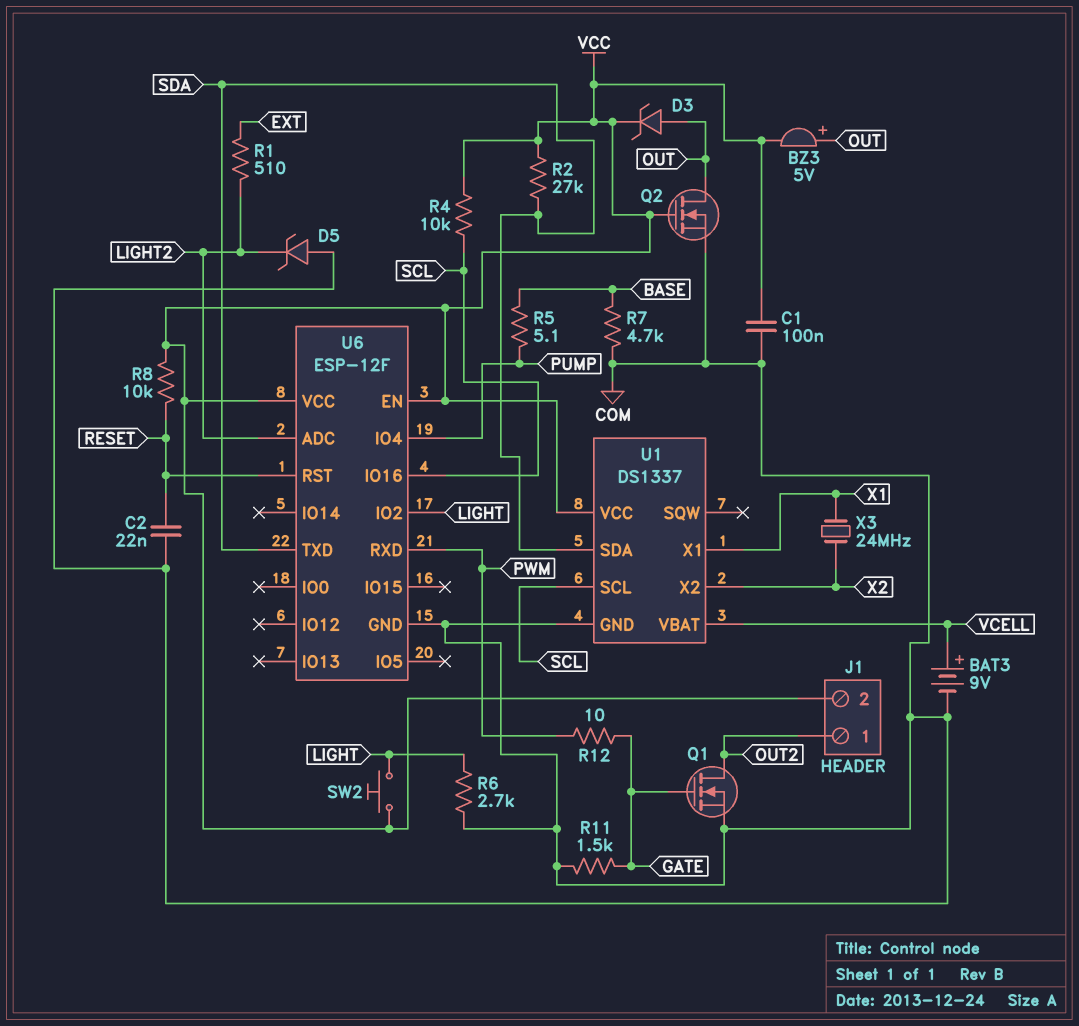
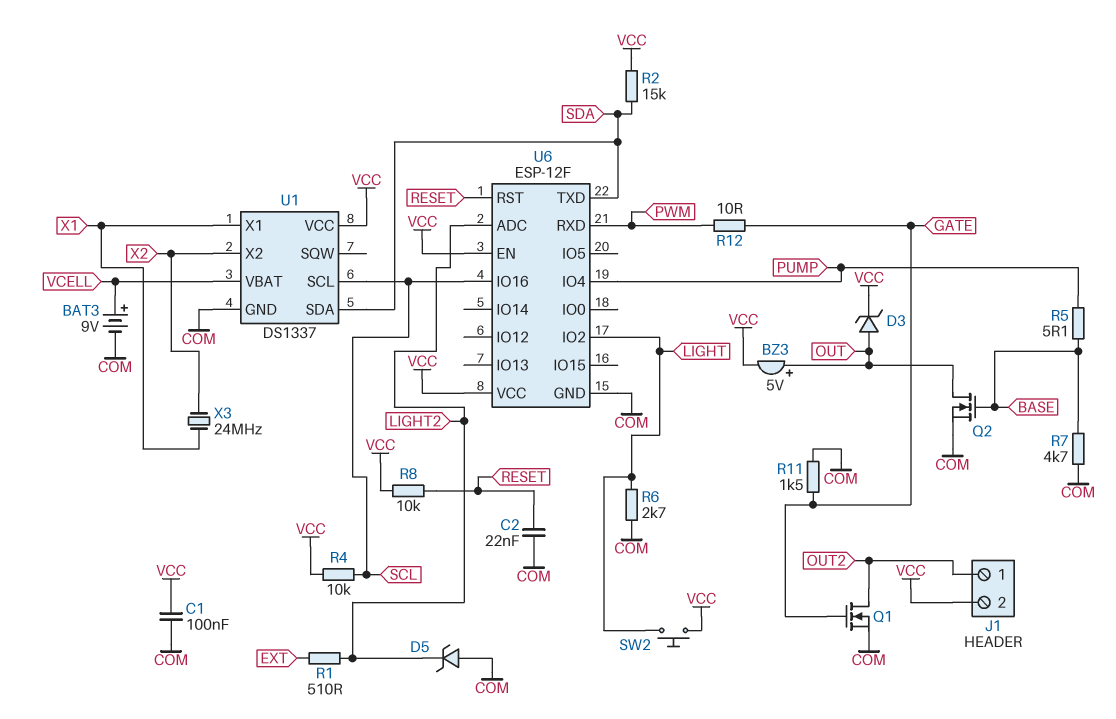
Q2: NMOS (G VCC, D OUT, S COM) -> NMOS (G BASE, D OUT, S COM)
R2: 27k (SDA, VCC) -> 15k (SDA, VCC)

